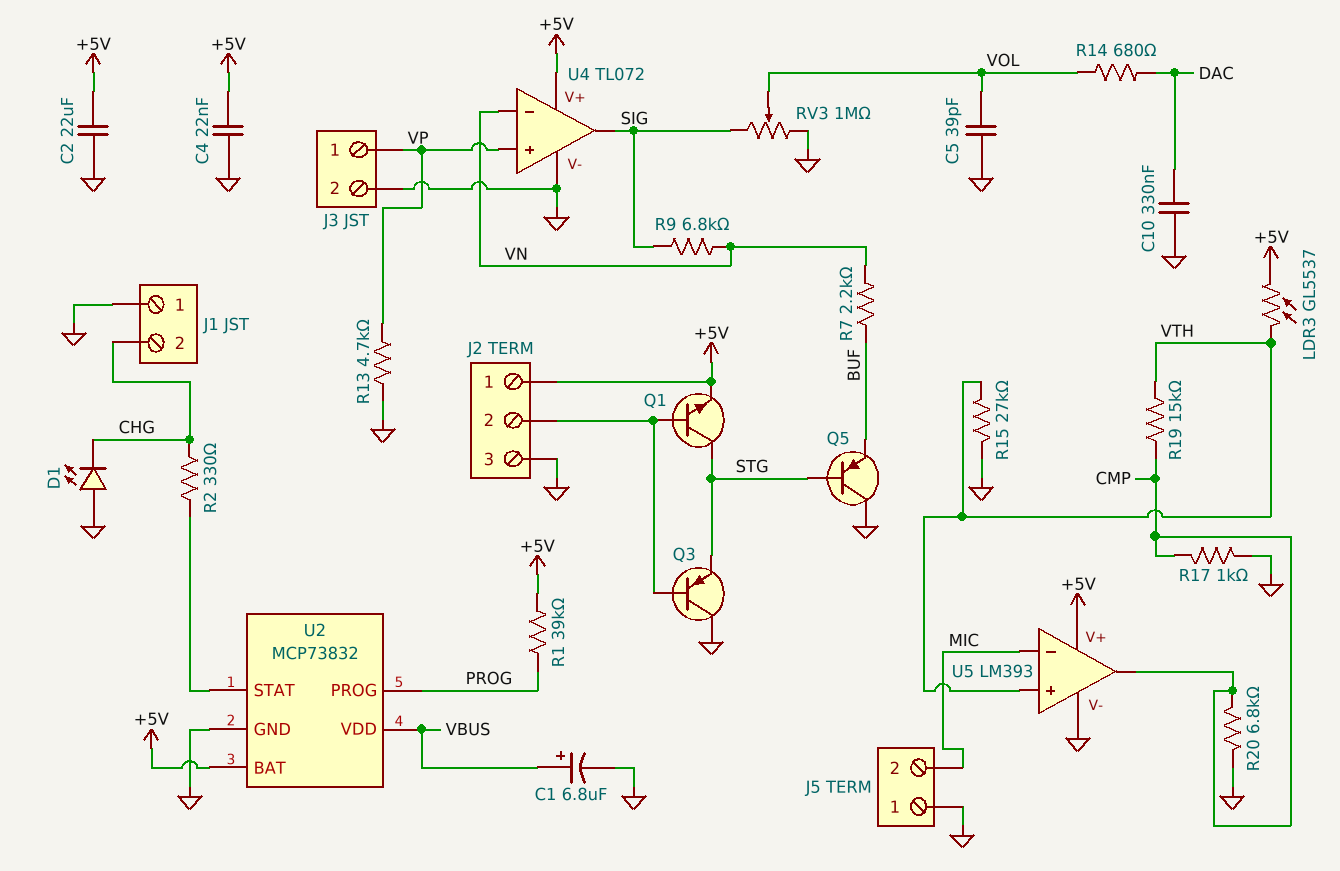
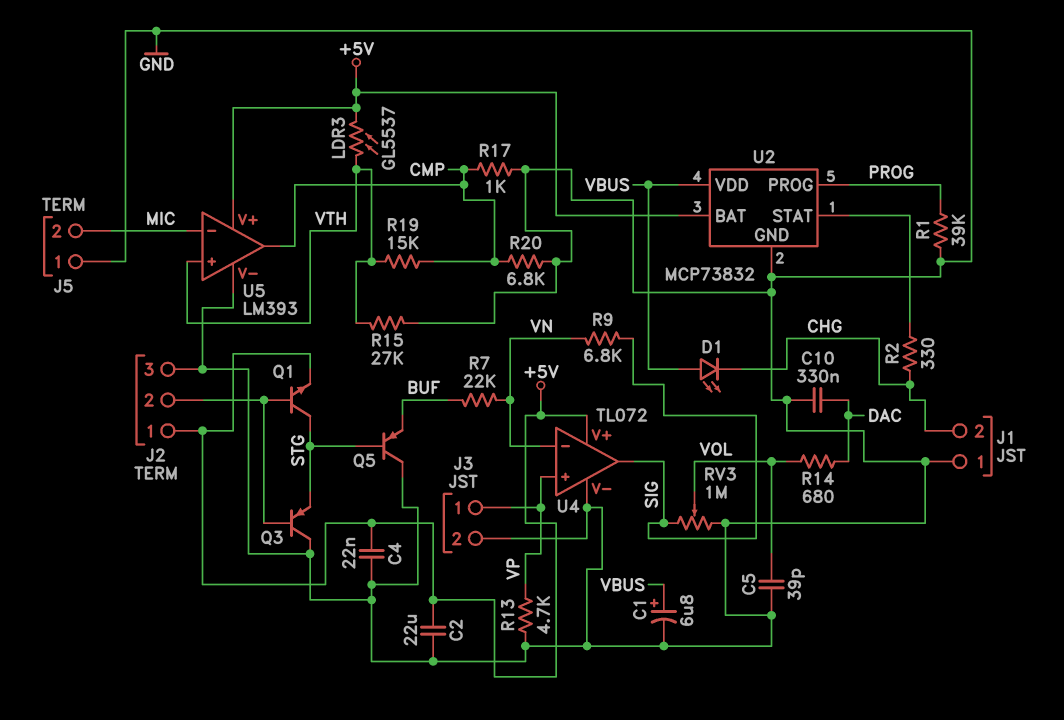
D1: LED (A GND, K CHG) -> LED (A VBUS, K CHG)
R1: 39k (+5V, PROG) -> 39k (GND, PROG)
R7: 2.2k (BUF, VN) -> 22k (BUF, VN)

